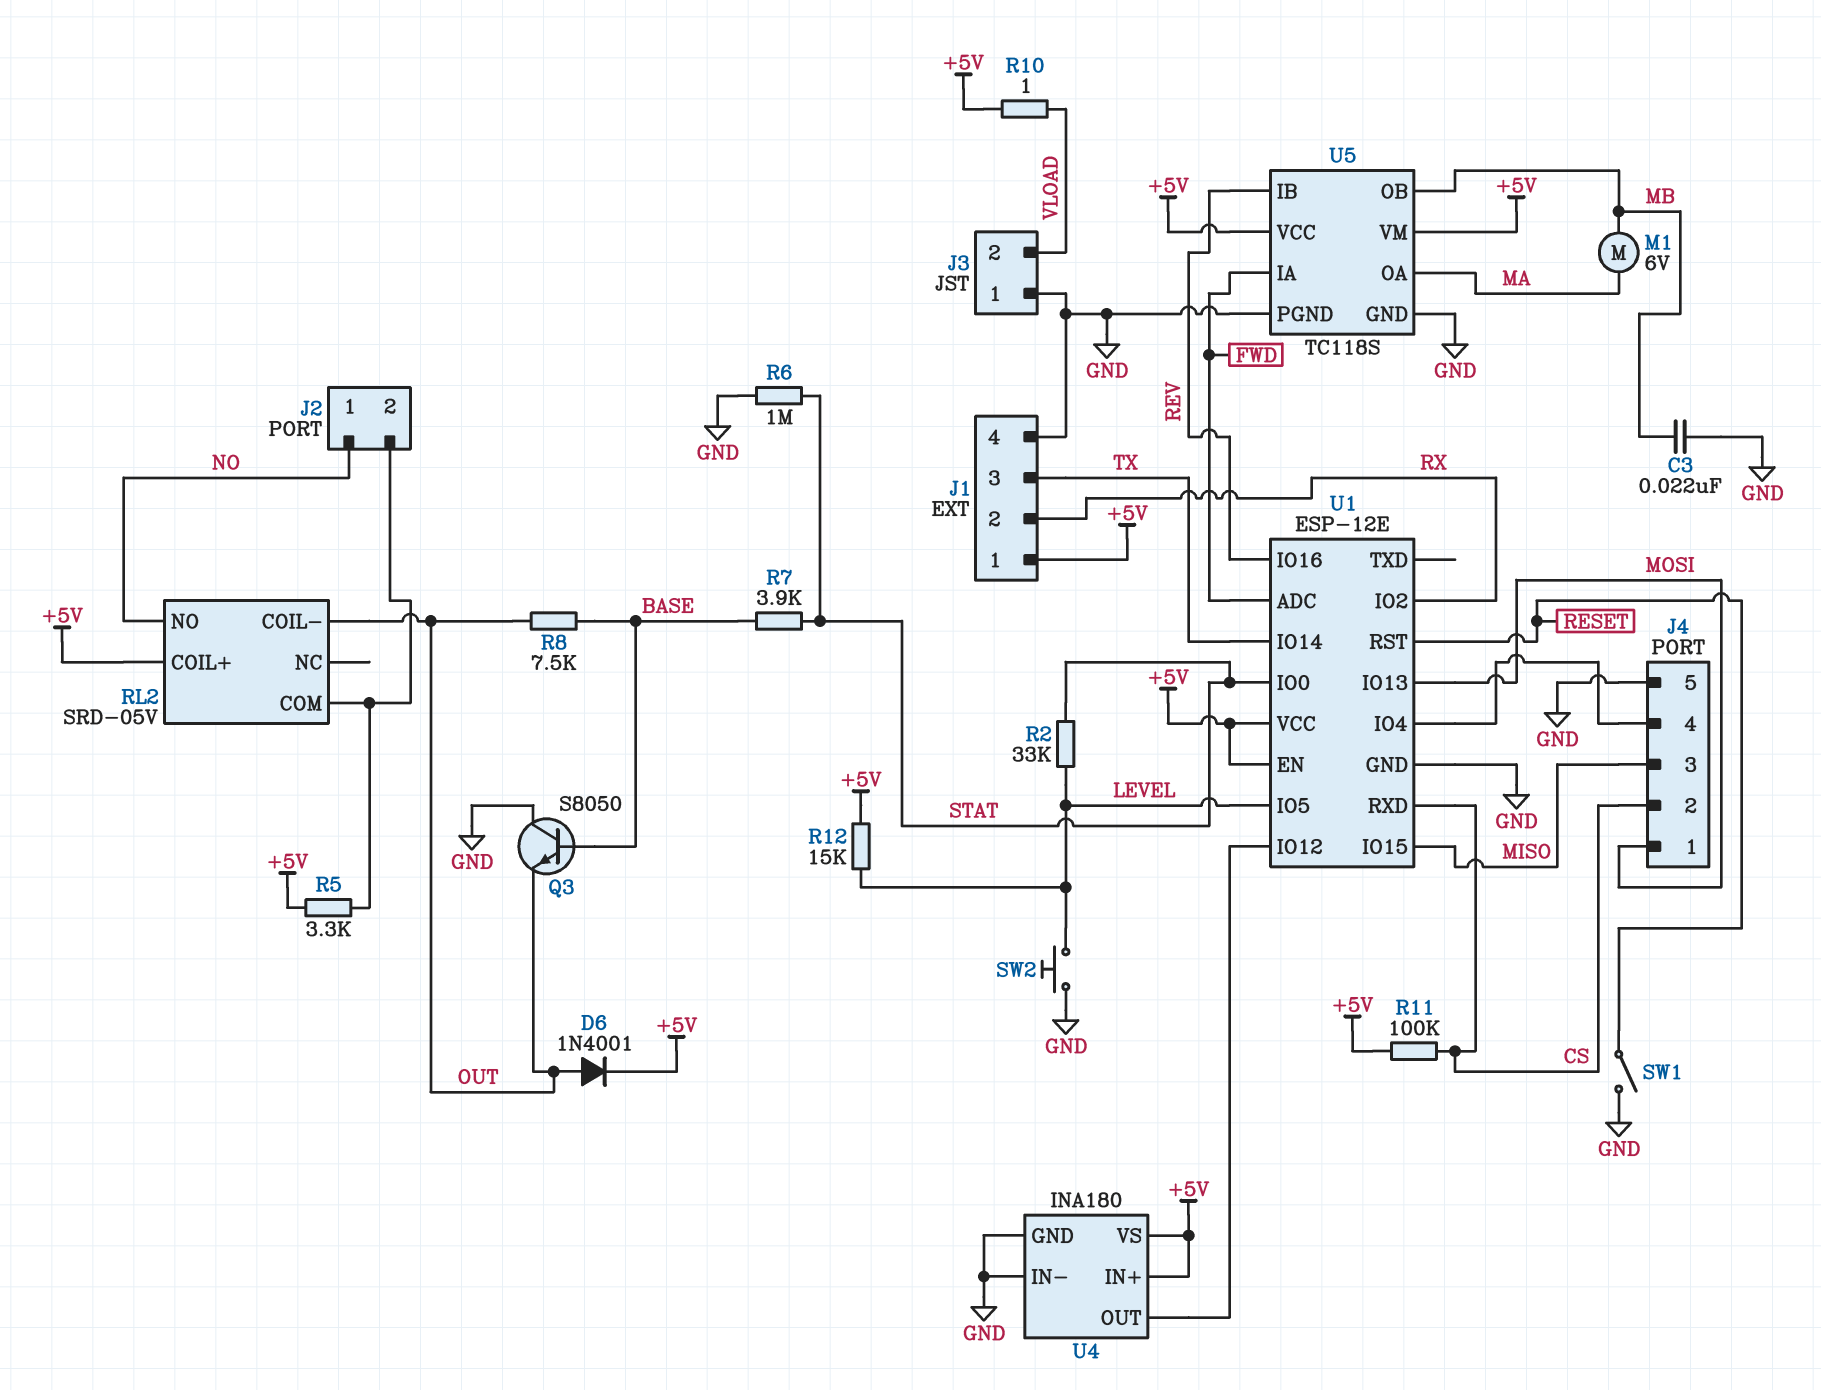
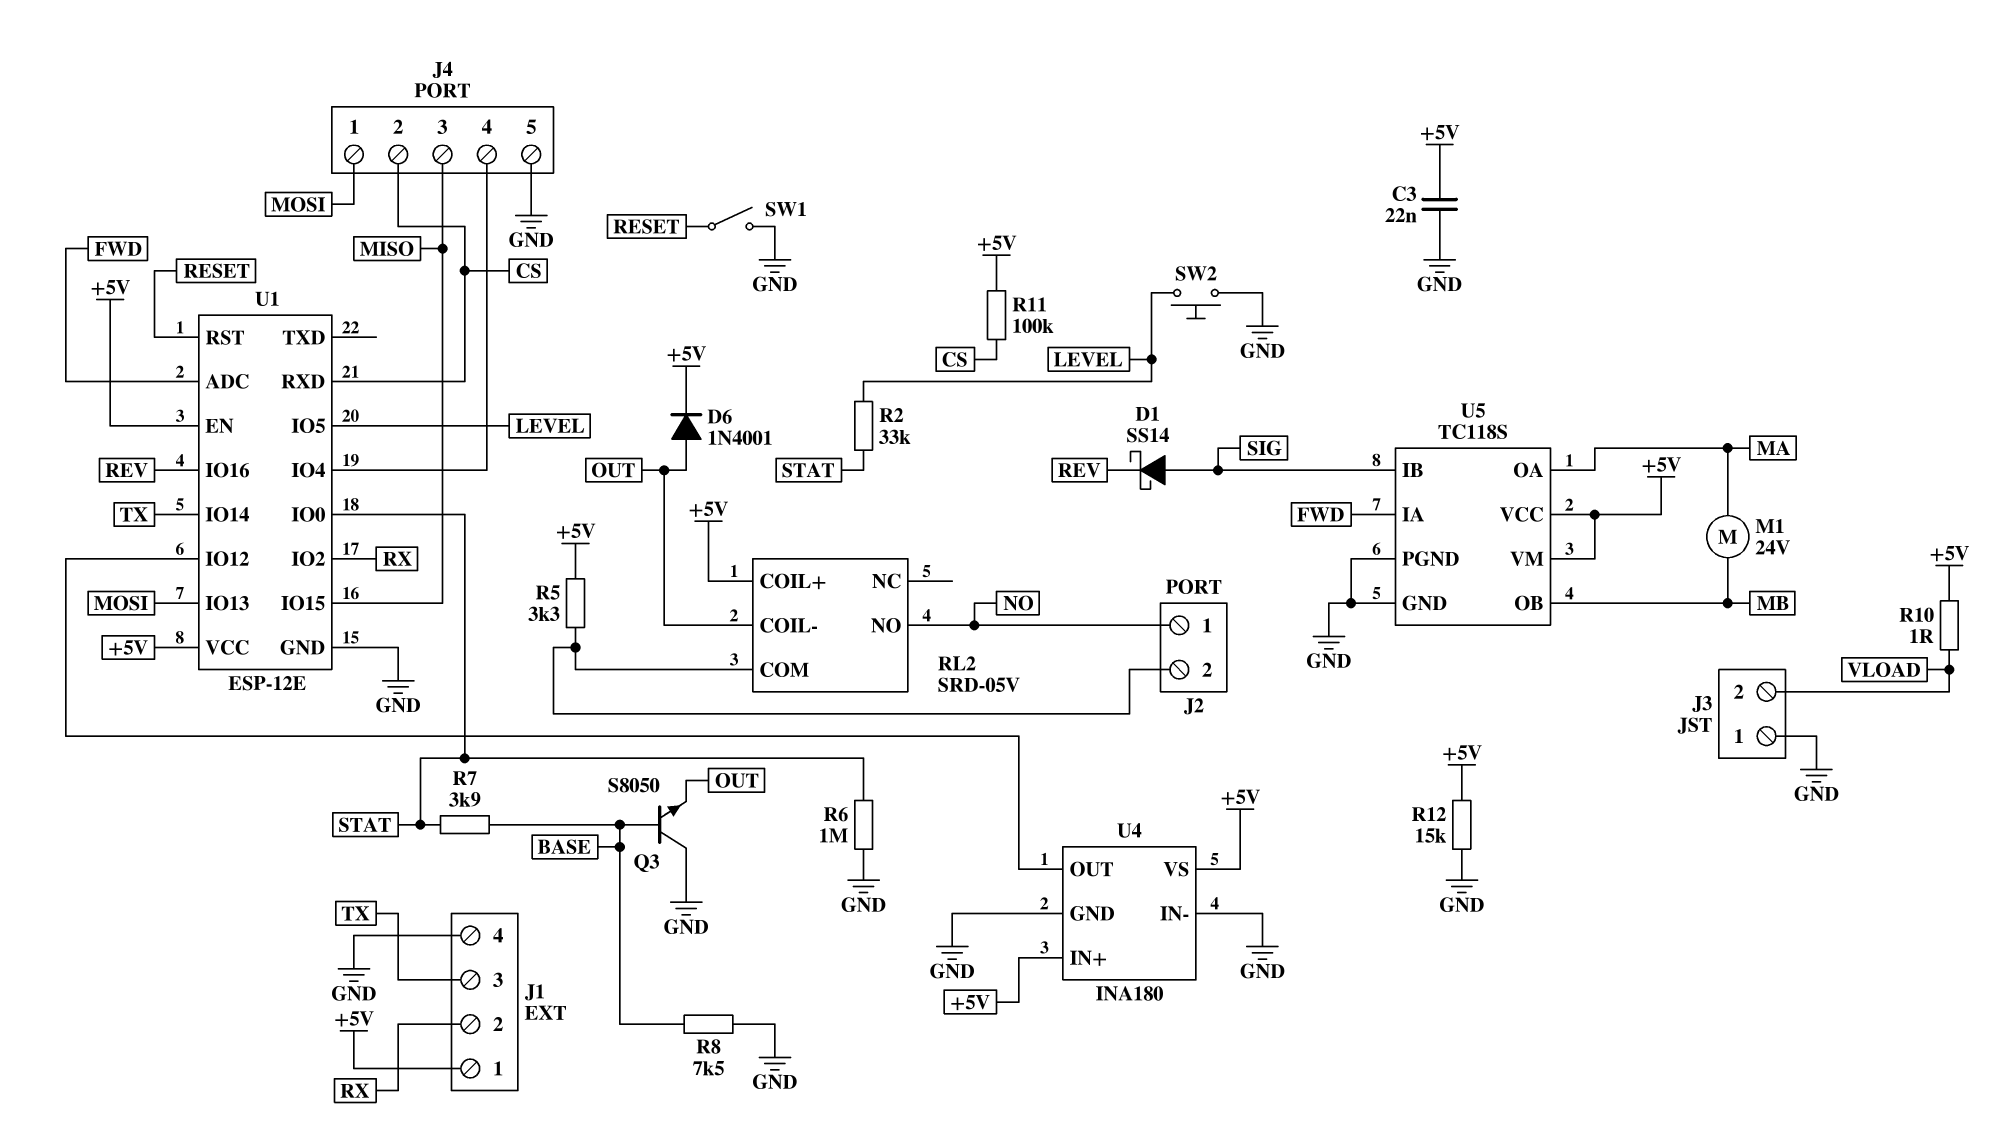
C3: 22nF (GND, MB) -> 22nF (+5V, GND)
D1: none -> schottky SS14 (A SIG, K REV)
M1: motor 6V (MA, MB) -> motor 24V (MA, MB)
R8: 7.5k (BASE, OUT) -> 7.5k (BASE, GND)
R12: 15k (+5V, LEVEL) -> 15k (+5V, GND)
U5 pin IB: REV -> SIG

